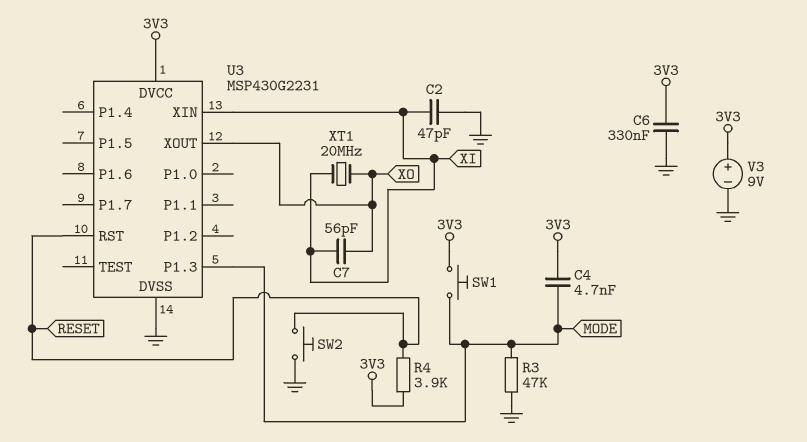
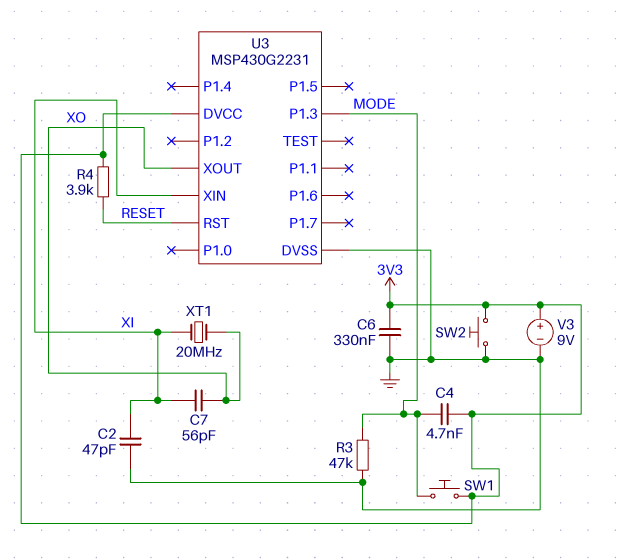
SW2: button (GND, RESET) -> button (3V3, GND)

